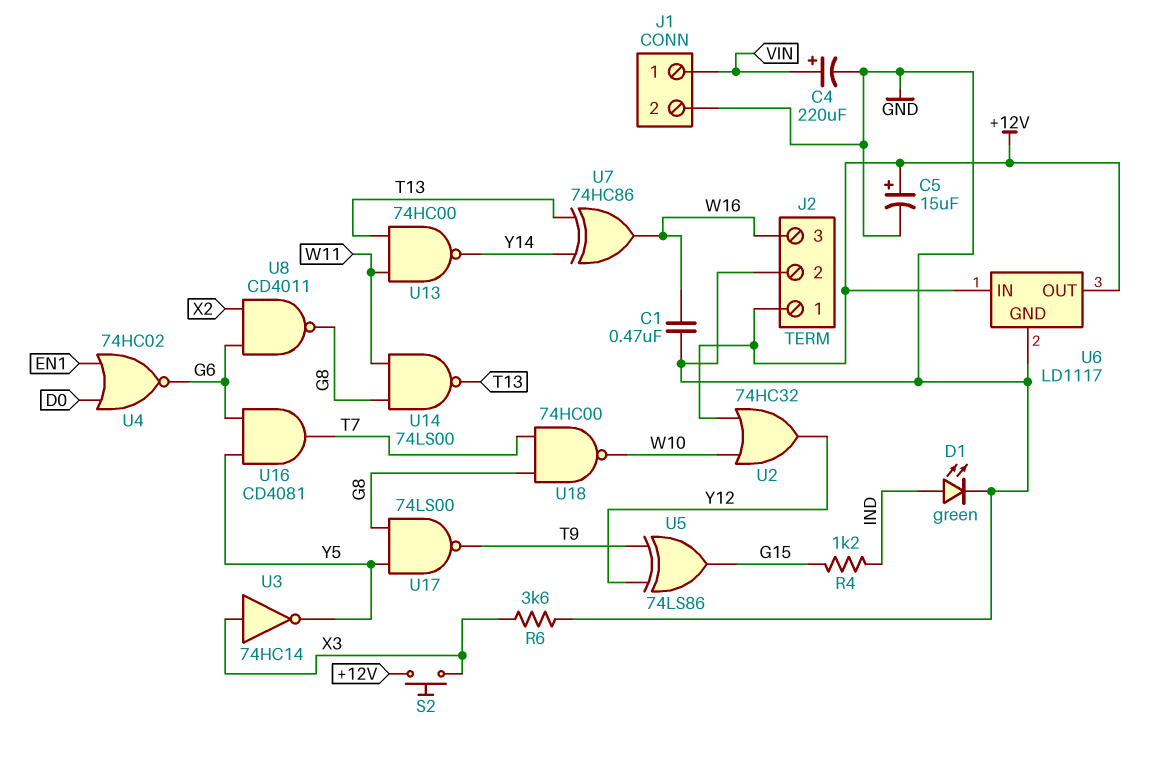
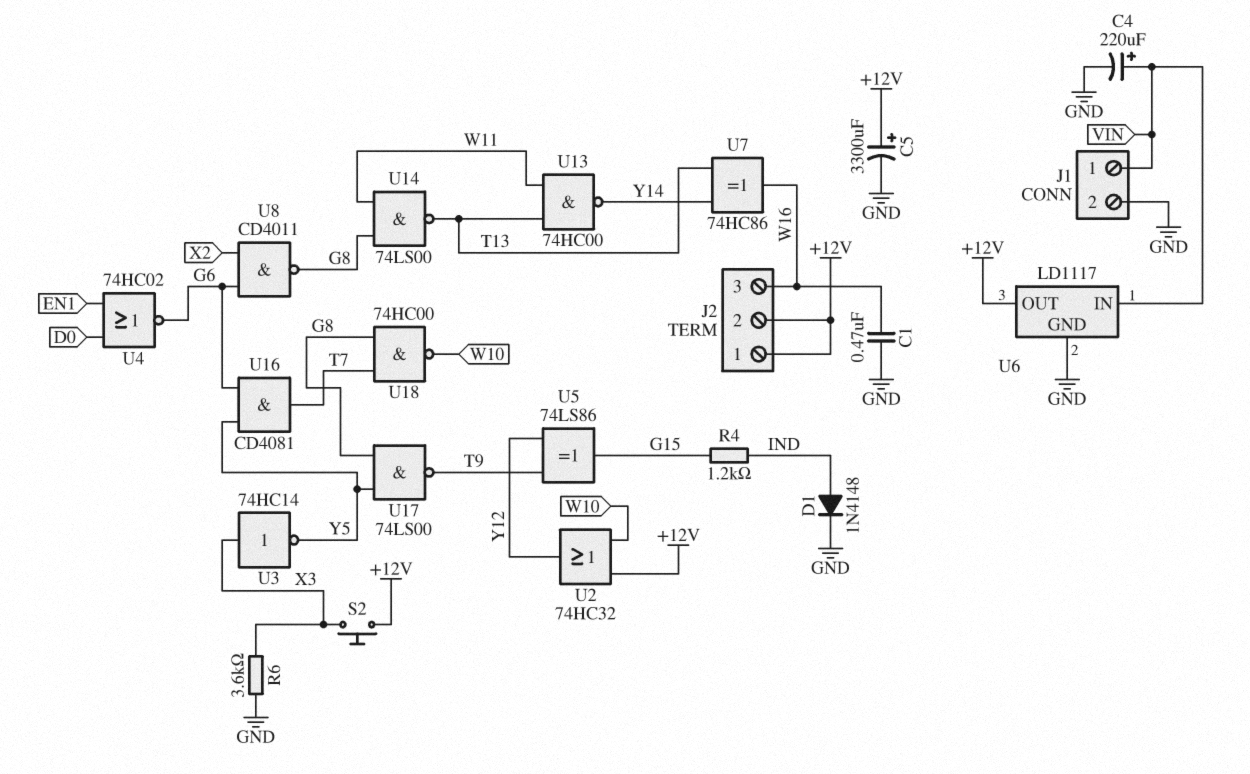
C5: 15uF (plus +12V, minus GND) -> 3300uF (plus +12V, minus GND)
D1: LED green (A IND, K GND) -> diode 1N4148 (A IND, K GND)
J2 pin 2: GND -> +12V
U6 pin IN: +12V -> VIN

